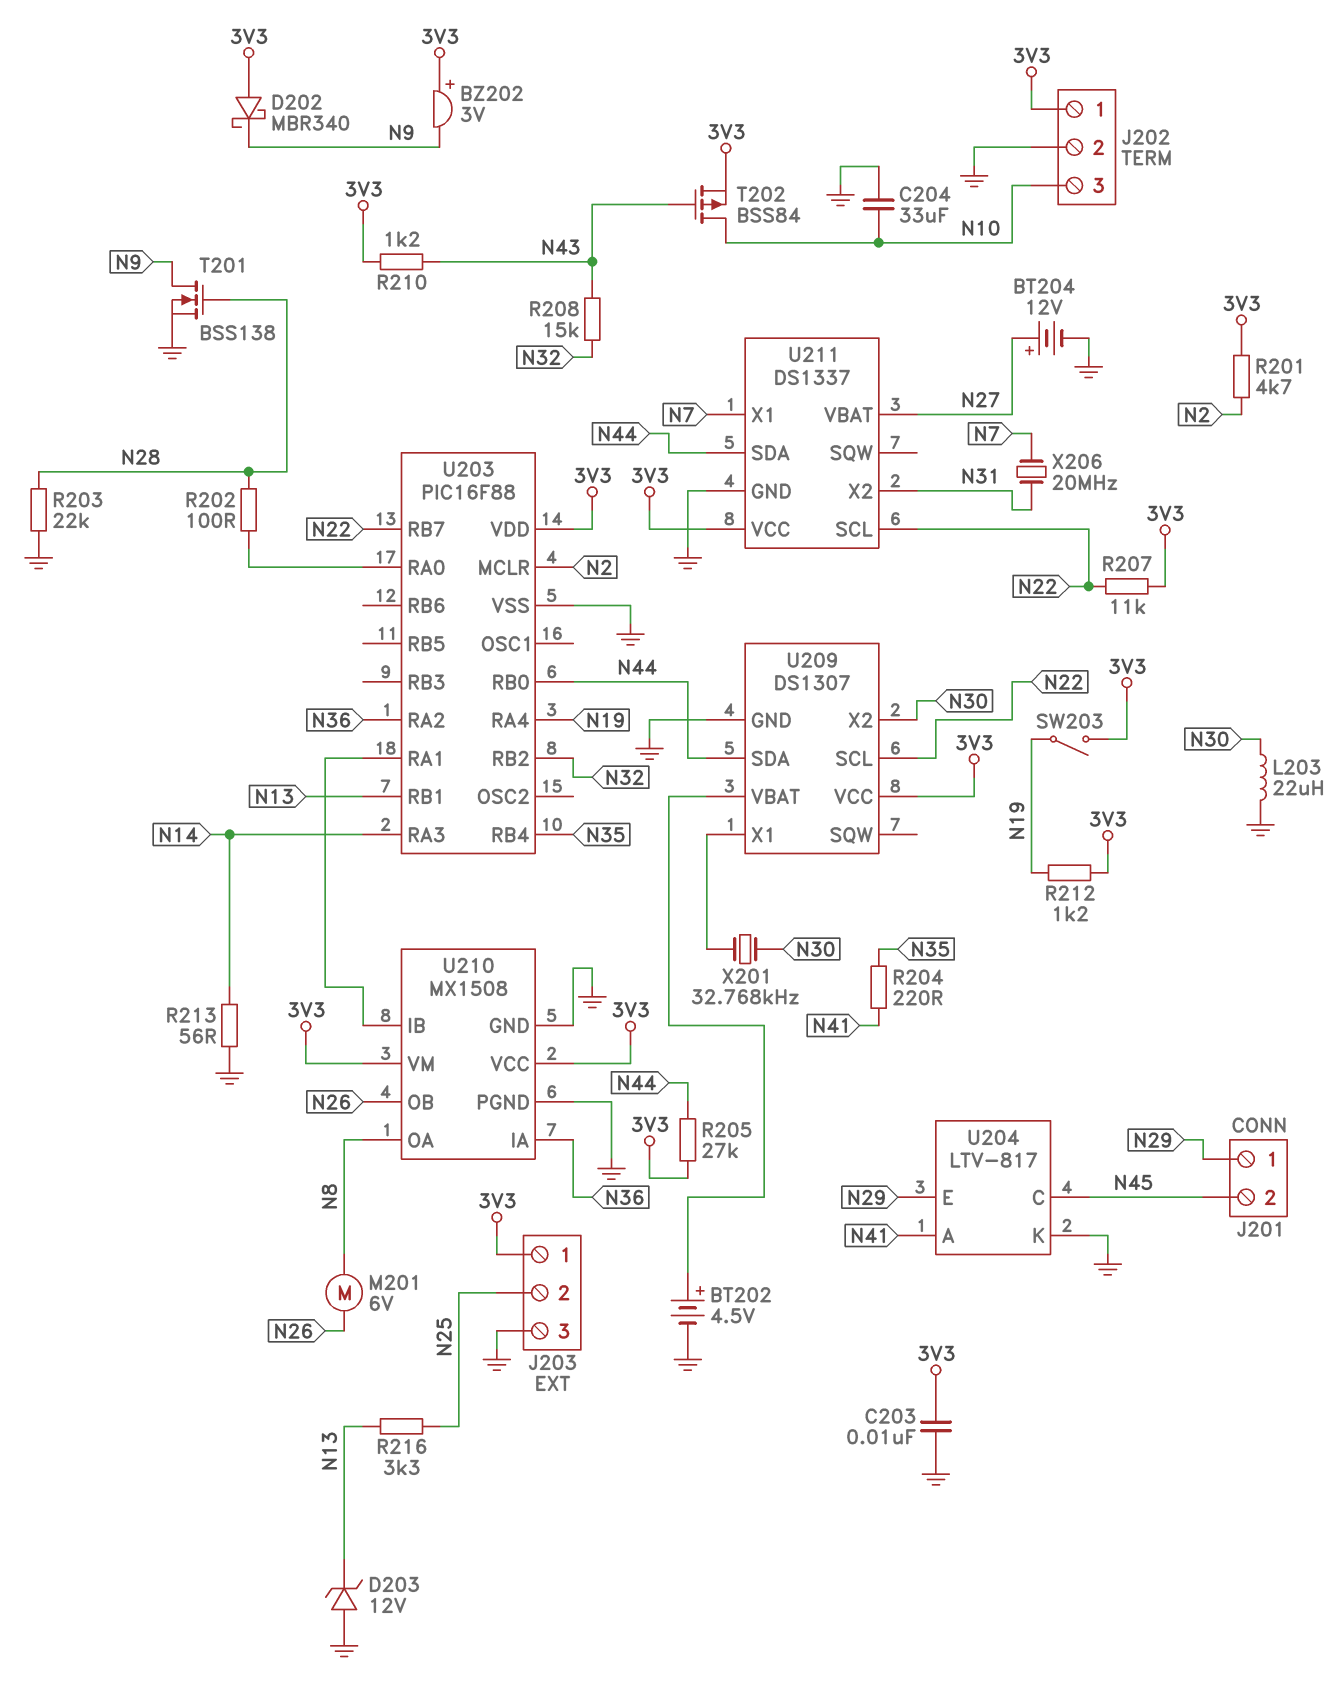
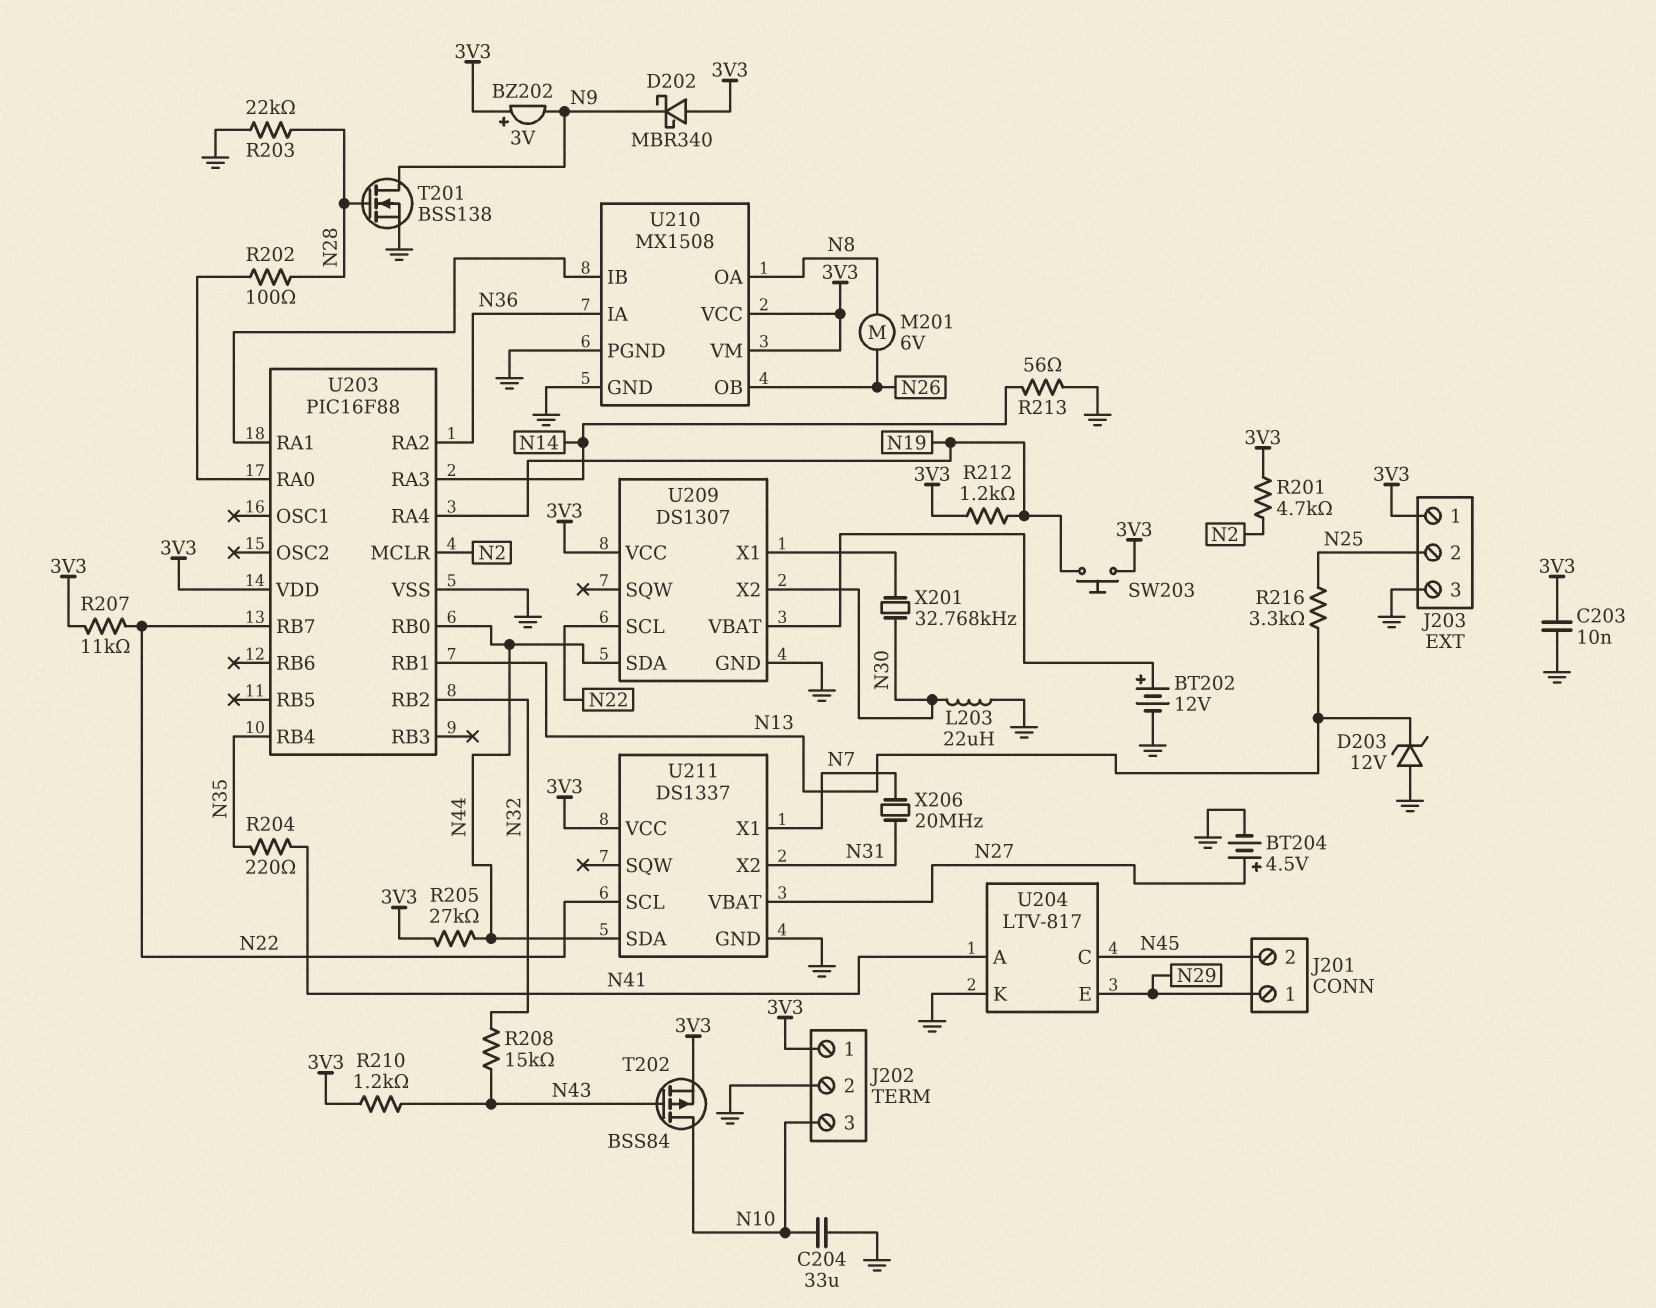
BT202: 4.5V (plus U209/VBAT, minus GND) -> 12V (plus U209/VBAT, minus GND)
BT204: 12V (plus N27, minus GND) -> 4.5V (plus N27, minus GND)
SW203: switch (3V3, N19) -> button (3V3, N19)

